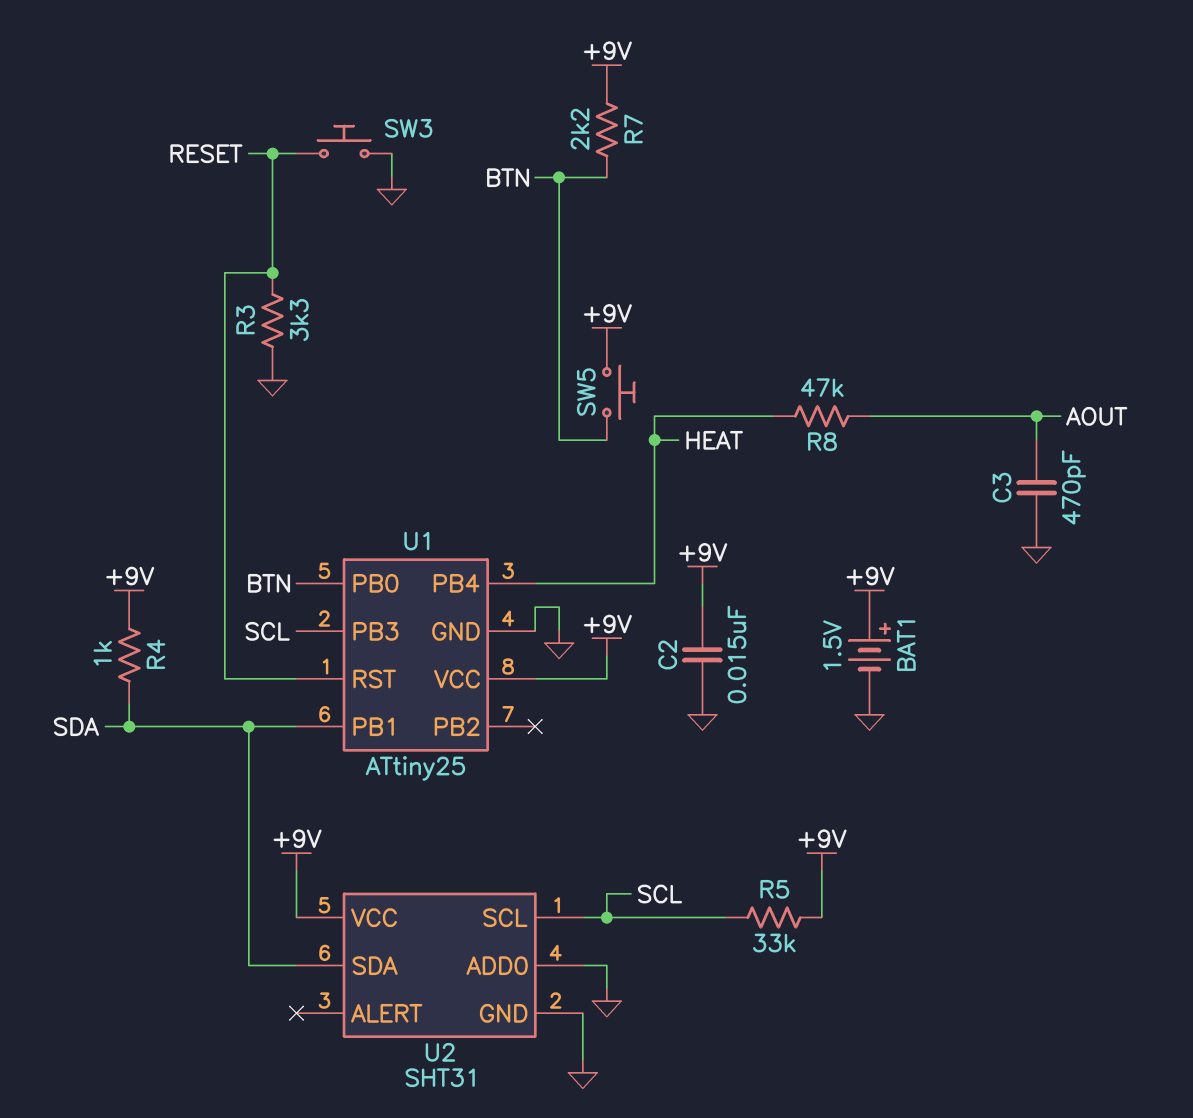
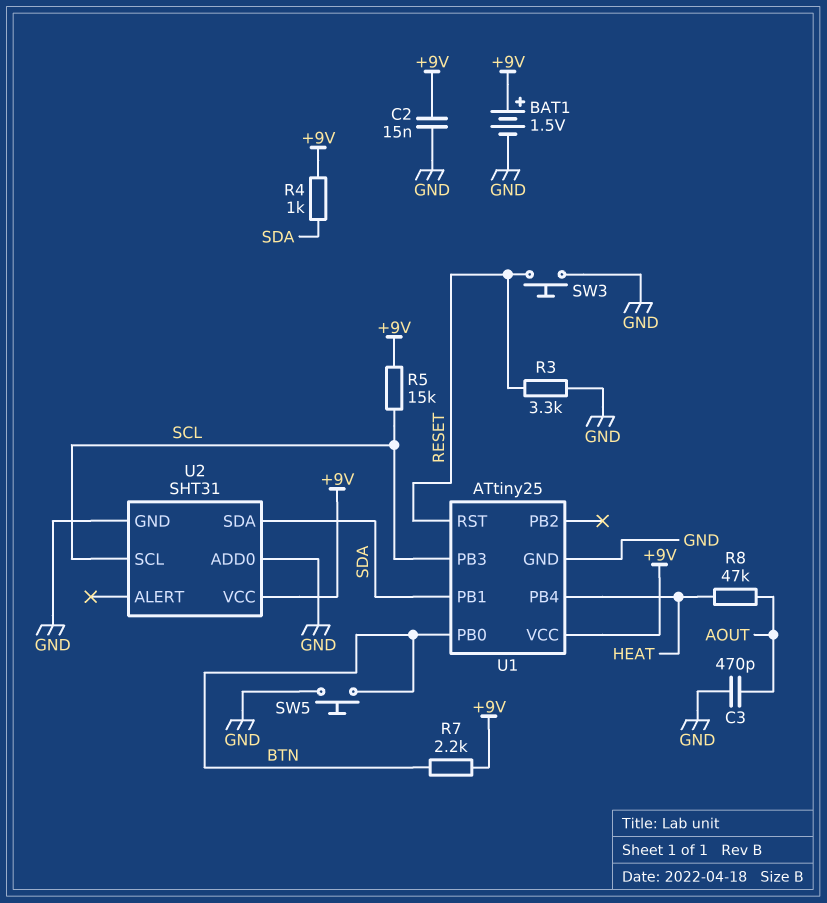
R5: 33k (+9V, SCL) -> 15k (+9V, SCL)
SW5: button (+9V, BTN) -> button (BTN, GND)

